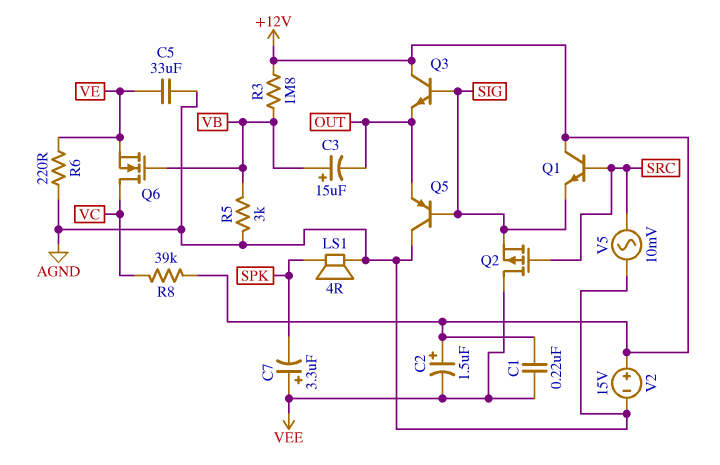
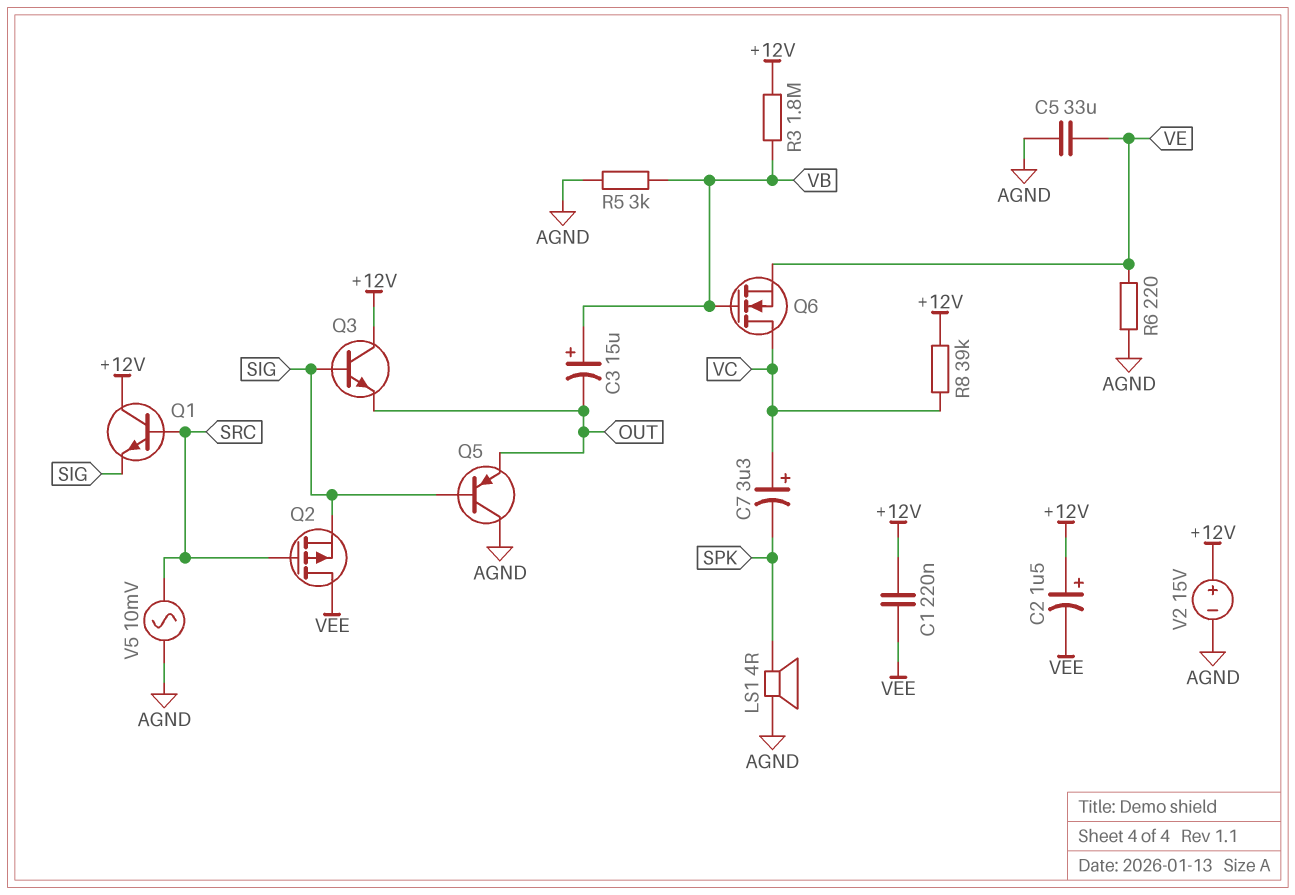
C7: 3.3uF (plus VEE, minus SPK) -> 3.3uF (plus VC, minus SPK)

